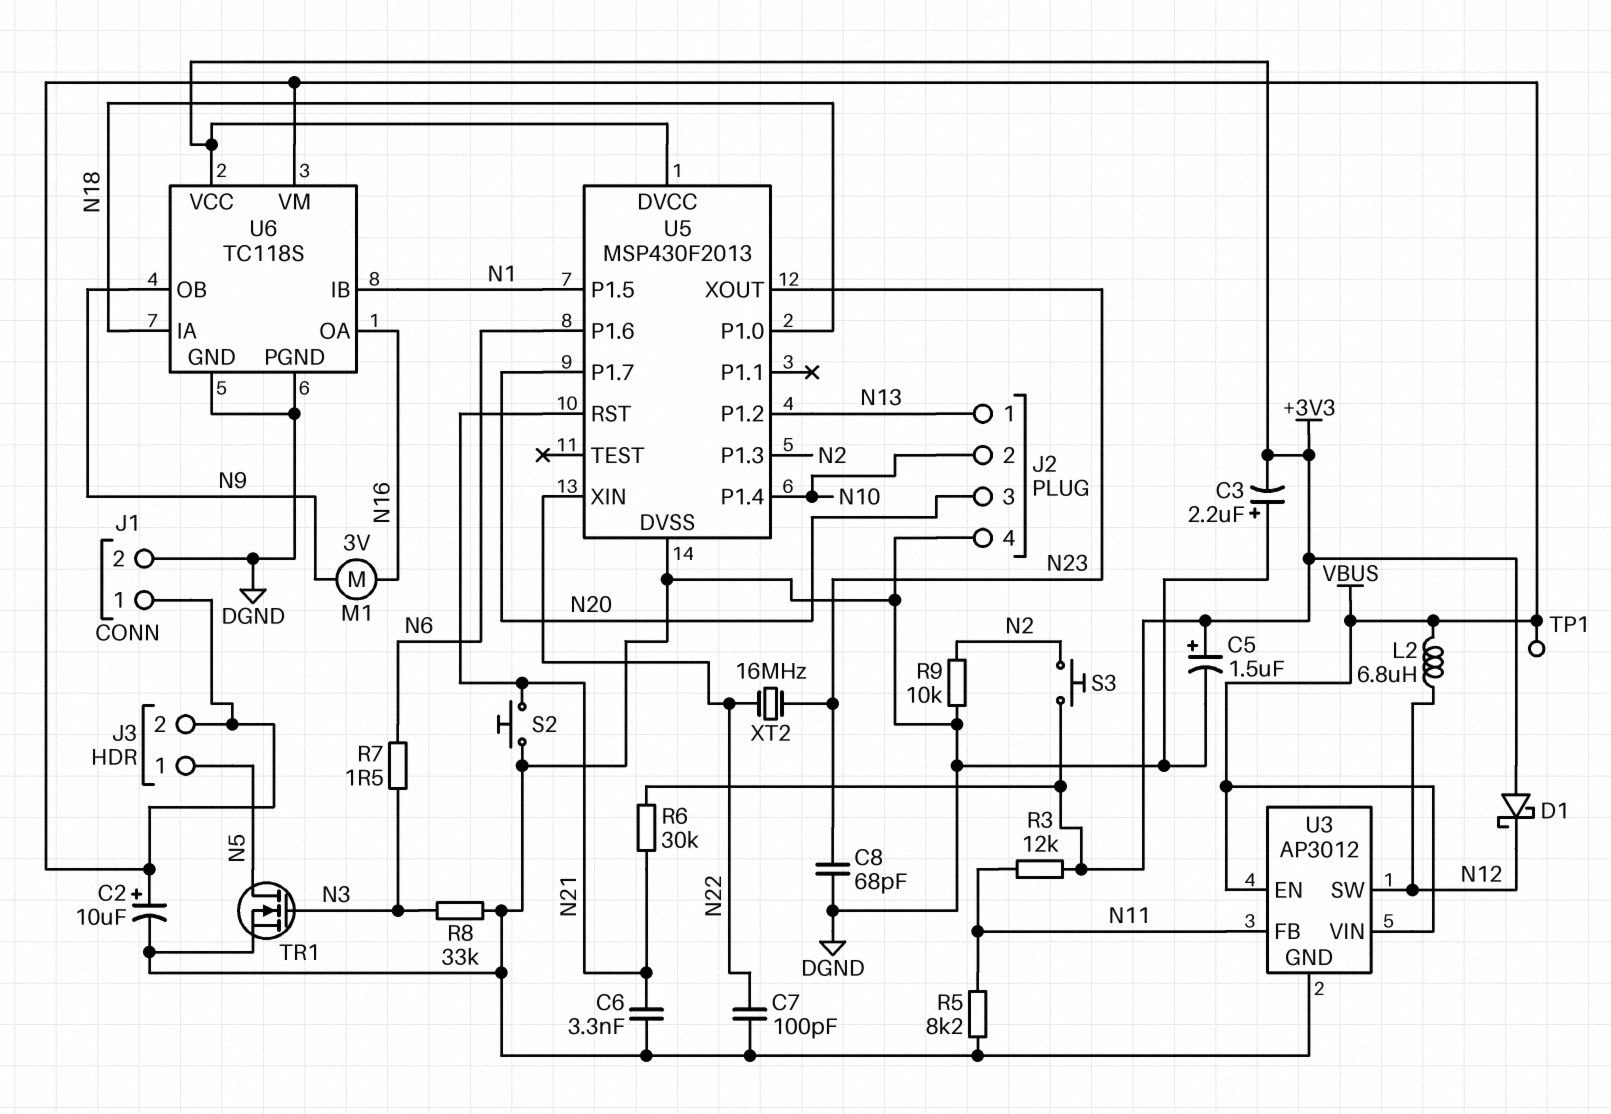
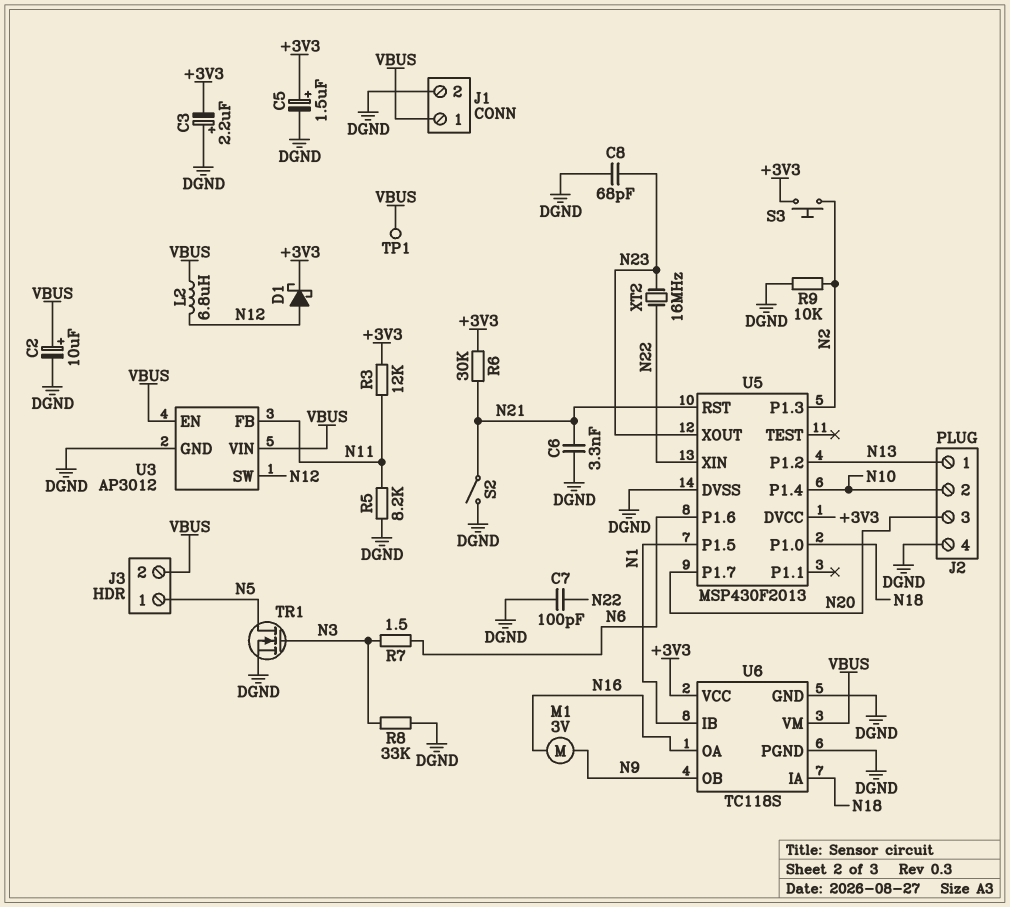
D1: schottky (A +3V3, K N12) -> schottky (A N12, K +3V3)
S2: button (DGND, N21) -> switch (DGND, N21)

